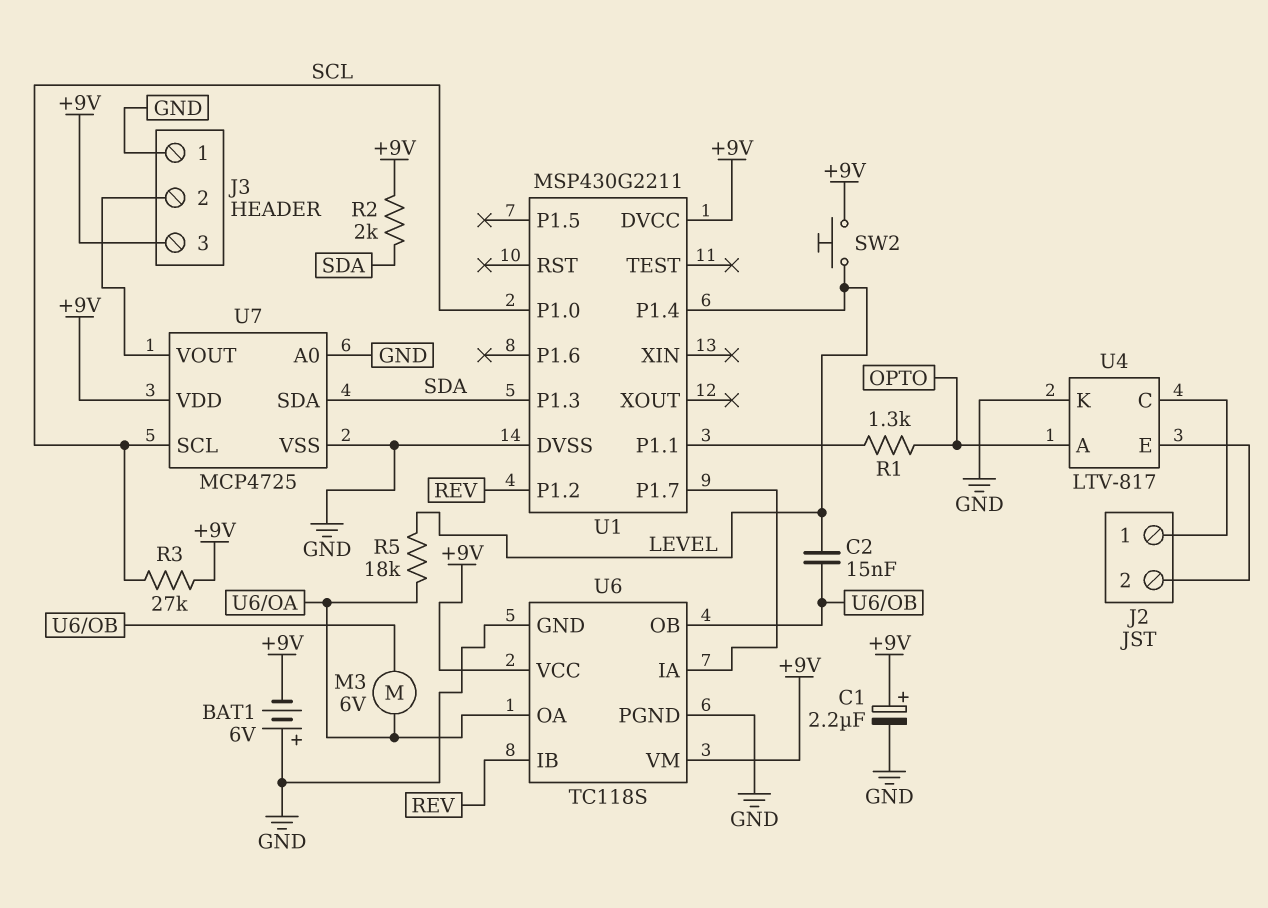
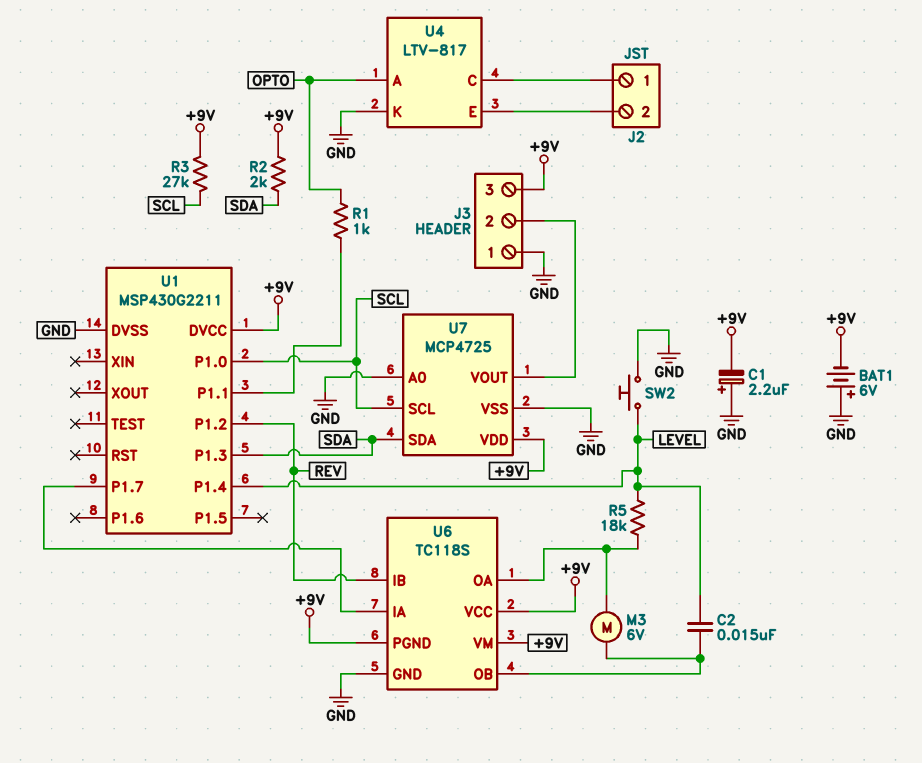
C1: 2.2uF (plus +9V, minus GND) -> 2.2uF (plus GND, minus +9V)
R1: 1.3k (OPTO, U1/P1.1) -> 1k (OPTO, U1/P1.1)
SW2: button (+9V, LEVEL) -> button (GND, LEVEL)
U6 pin PGND: GND -> +9V

